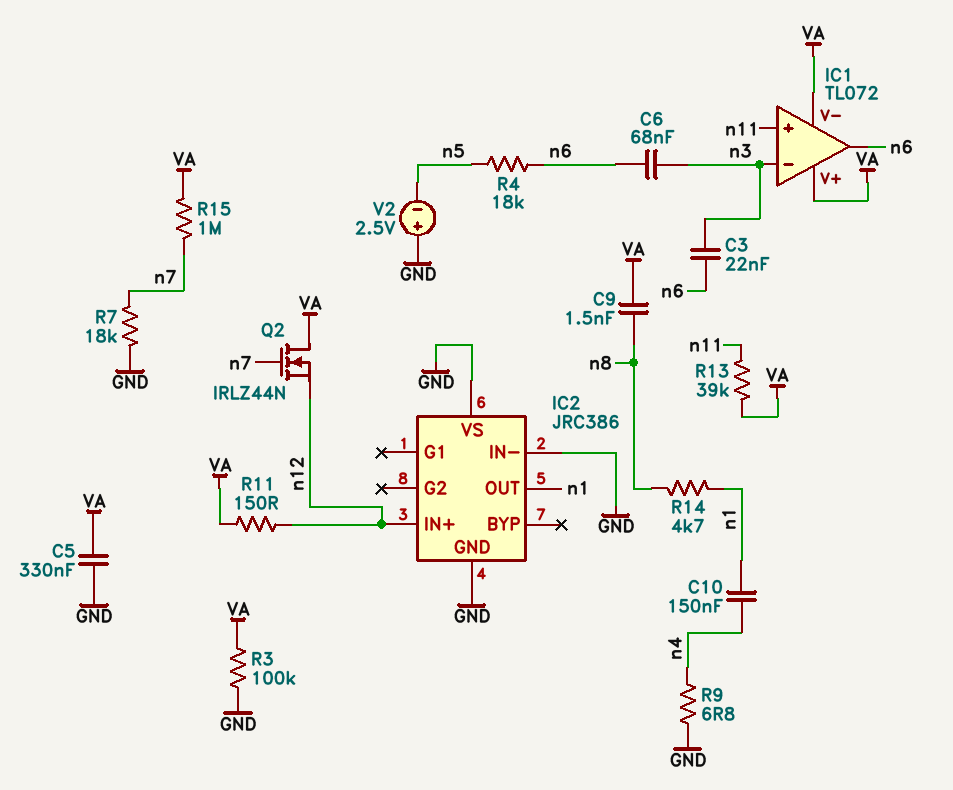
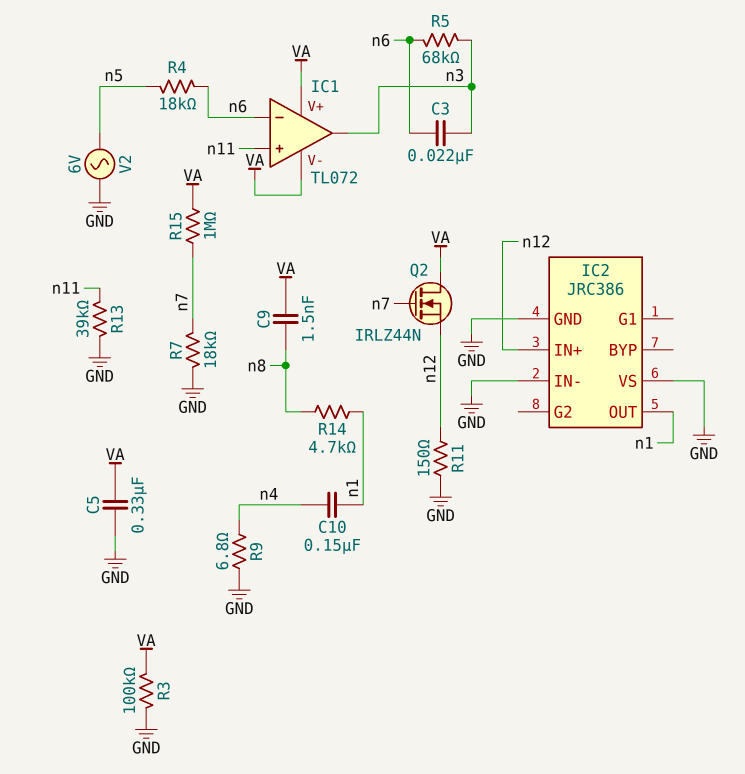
C6: 68nF (n3, n6) -> none
IC1 pin in-: n3 -> n6
IC1 pin out: n6 -> n3
R5: none -> 68k (n3, n6)
R11: 150 (VA, n12) -> 150 (GND, n12)
R13: 39k (VA, n11) -> 39k (GND, n11)
V2: 2.5V (plus GND, minus n5) -> AC 6V (GND, n5)

